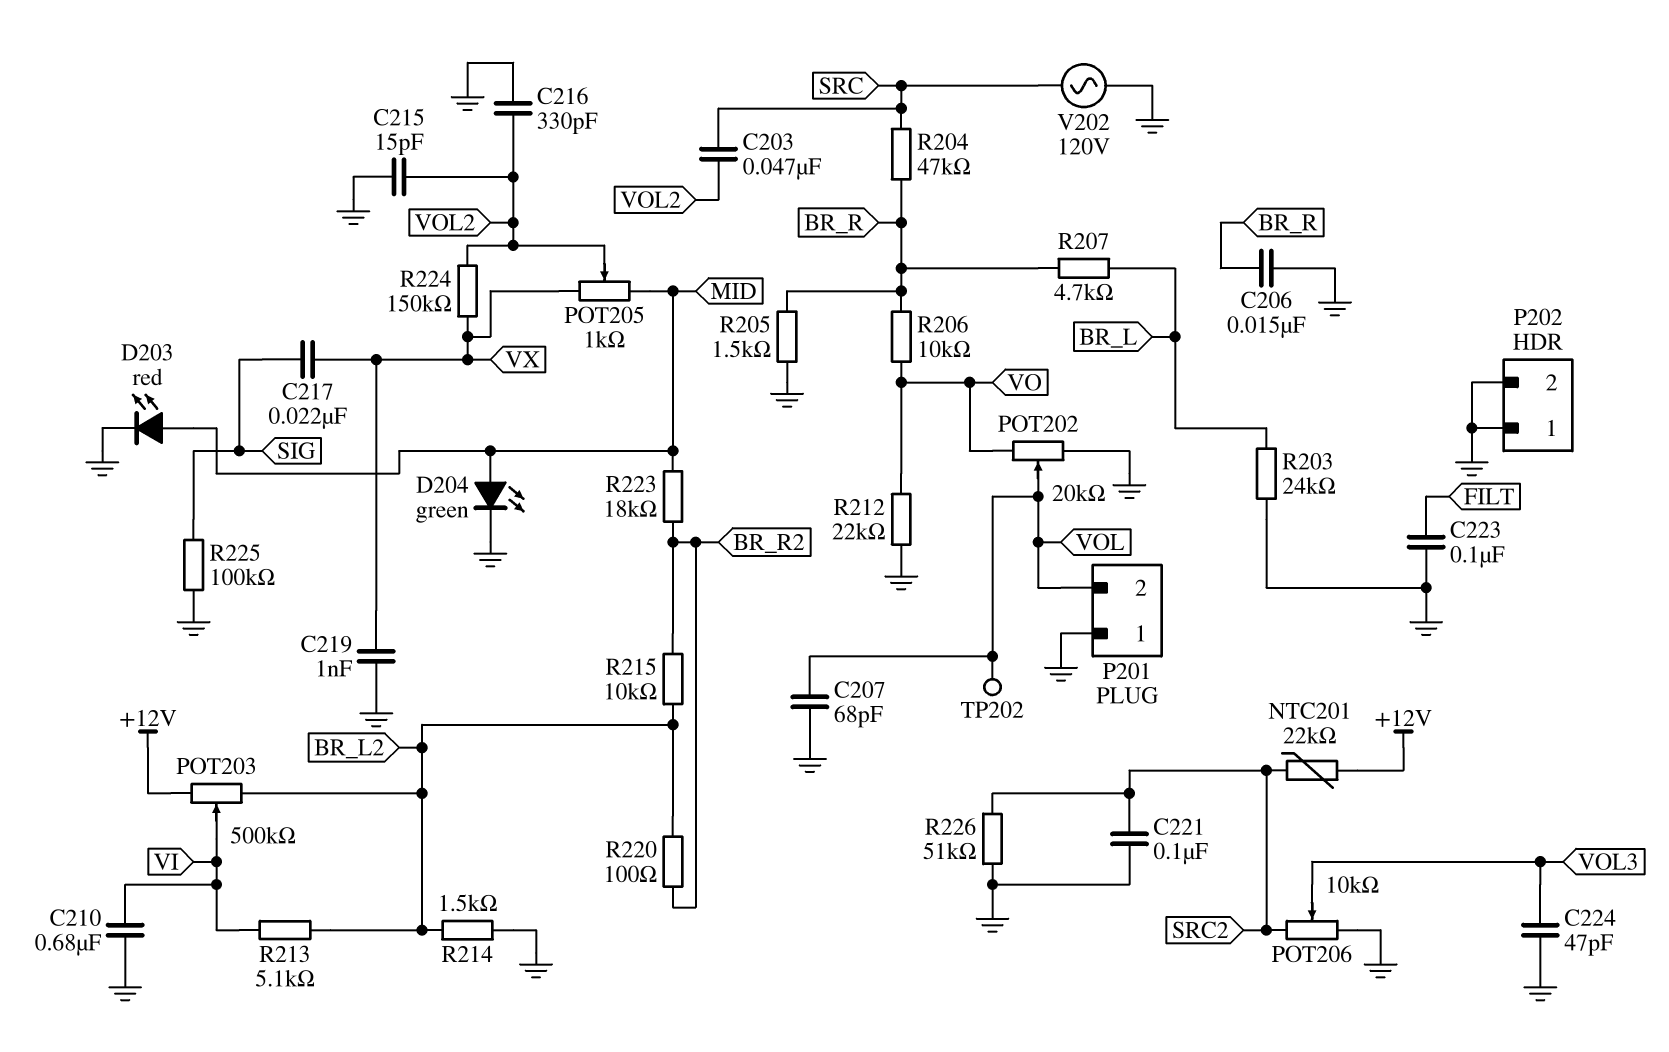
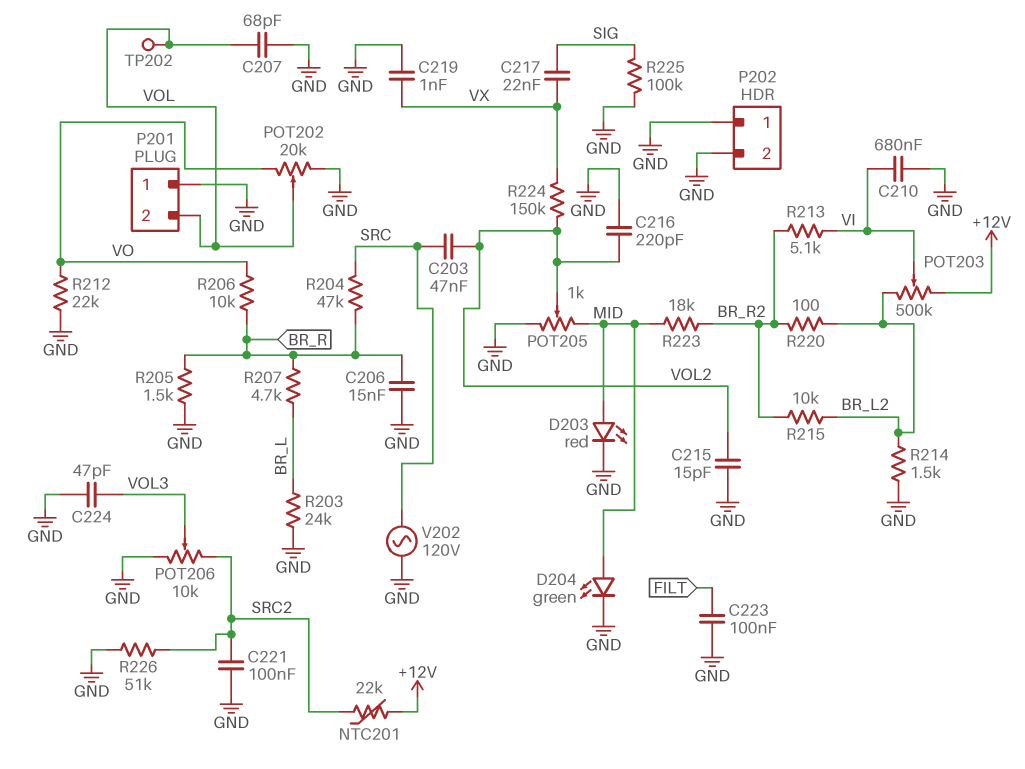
C216: 330pF (GND, VOL2) -> 220pF (GND, VOL2)
POT205: 1k (MID, VX, wiper VOL2) -> 1k (GND, MID, wiper VOL2)
R213: 5.1k (BR_L2, VI) -> 5.1k (BR_R2, VI)

